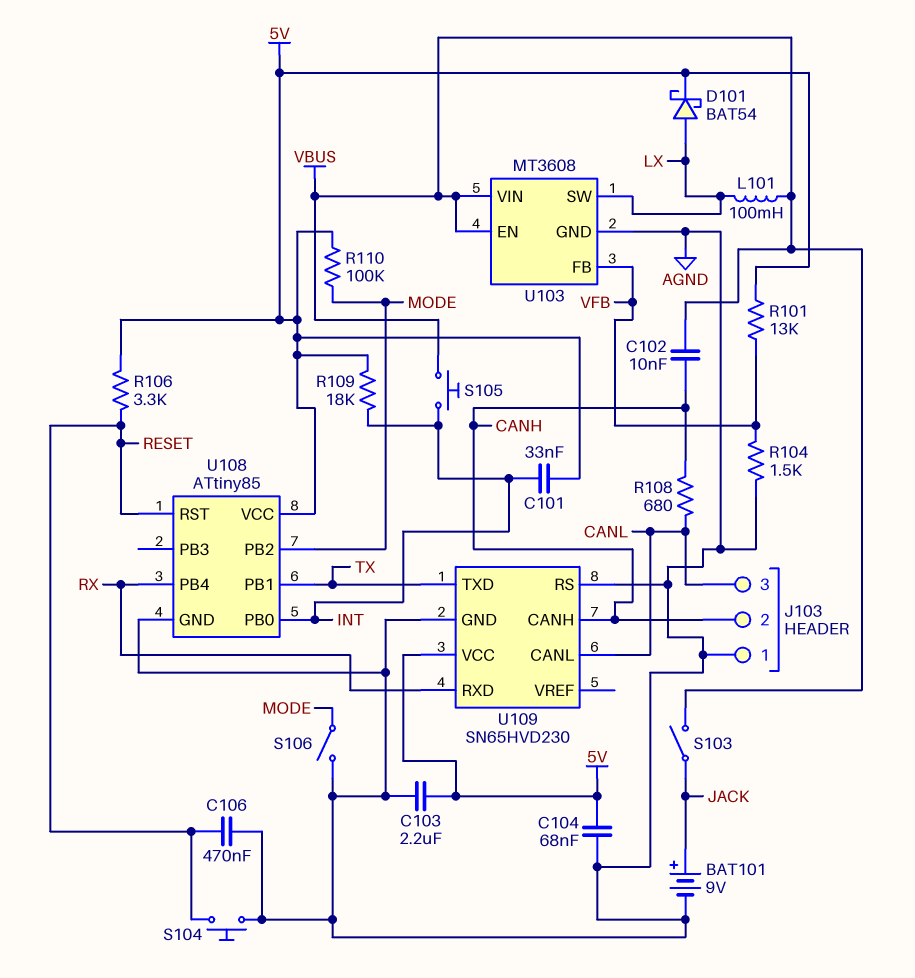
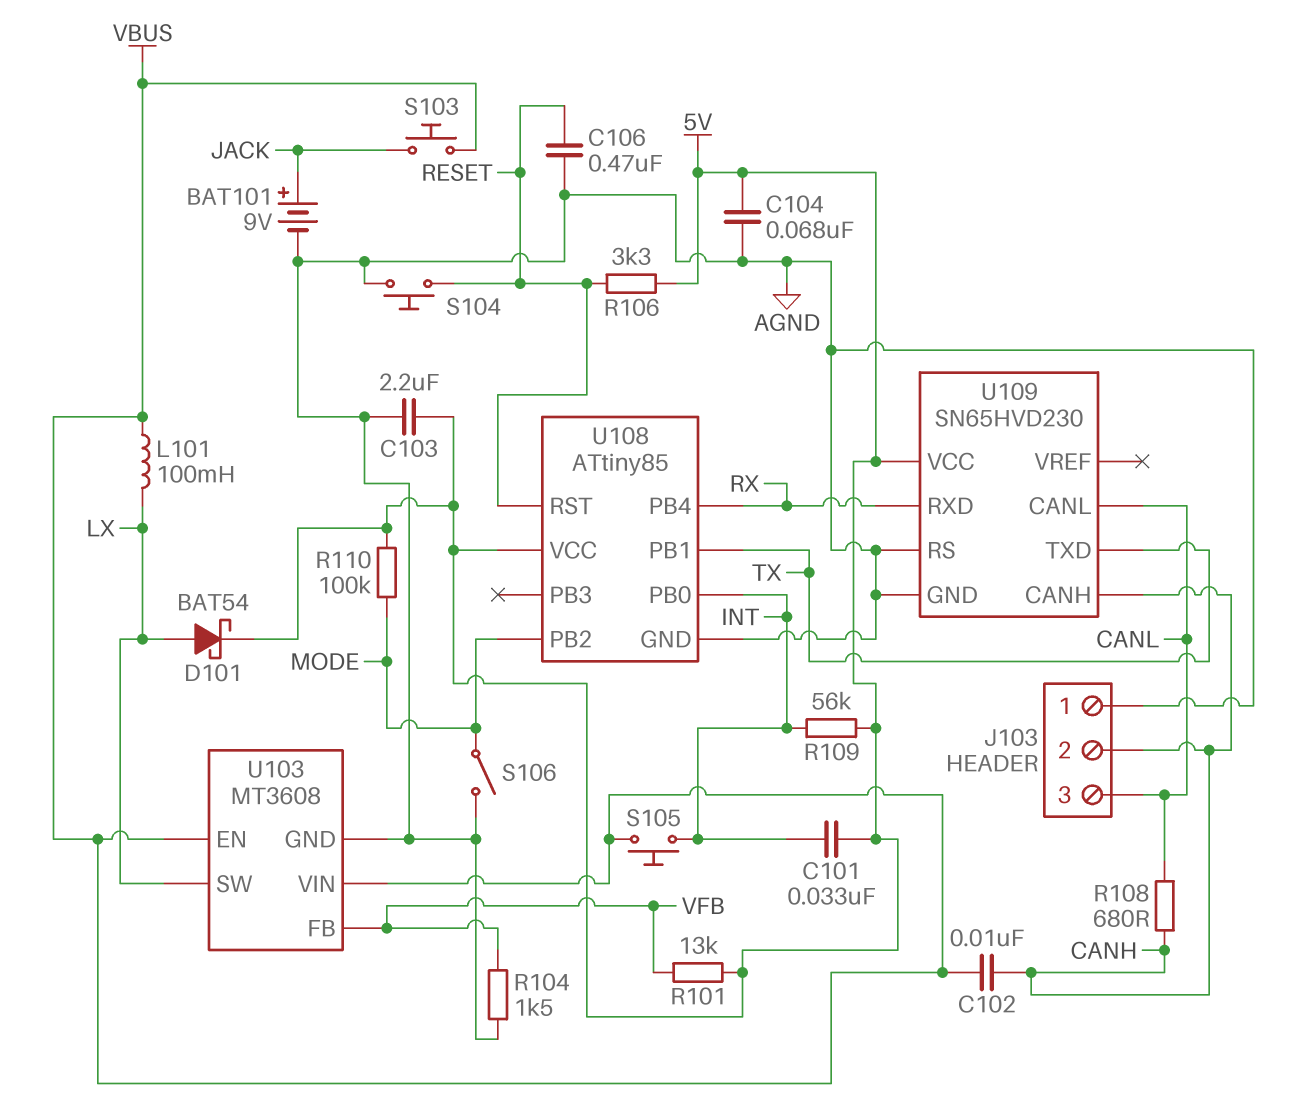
R109: 18k (5V, INT) -> 56k (5V, INT)
S103: switch (JACK, VBUS) -> button (JACK, VBUS)

